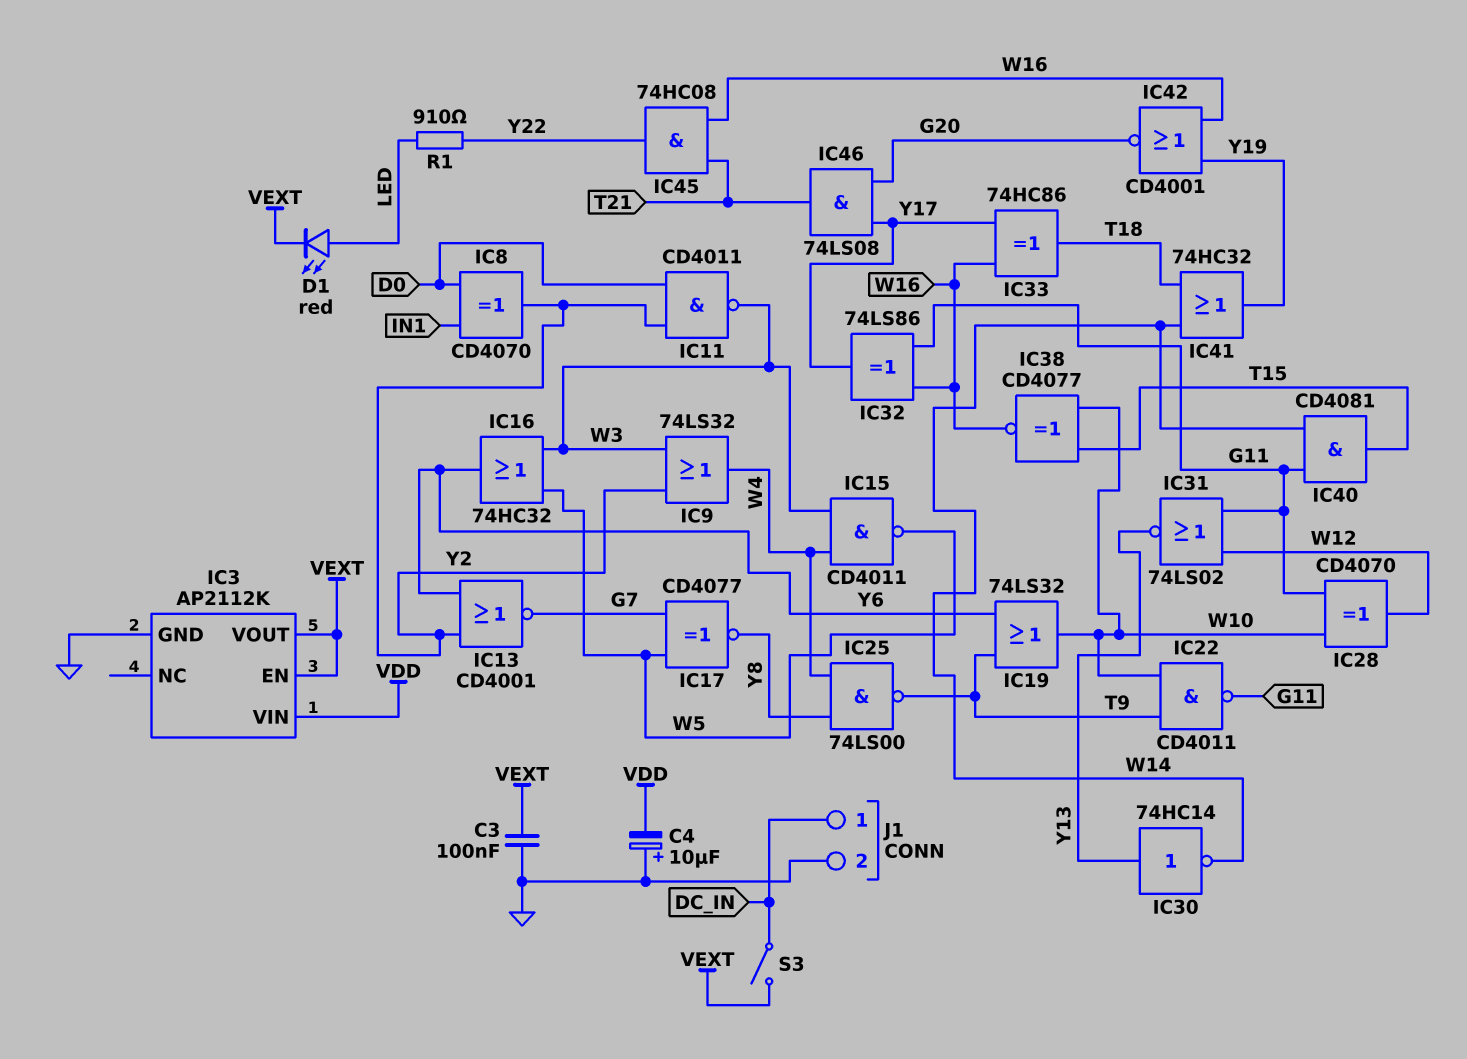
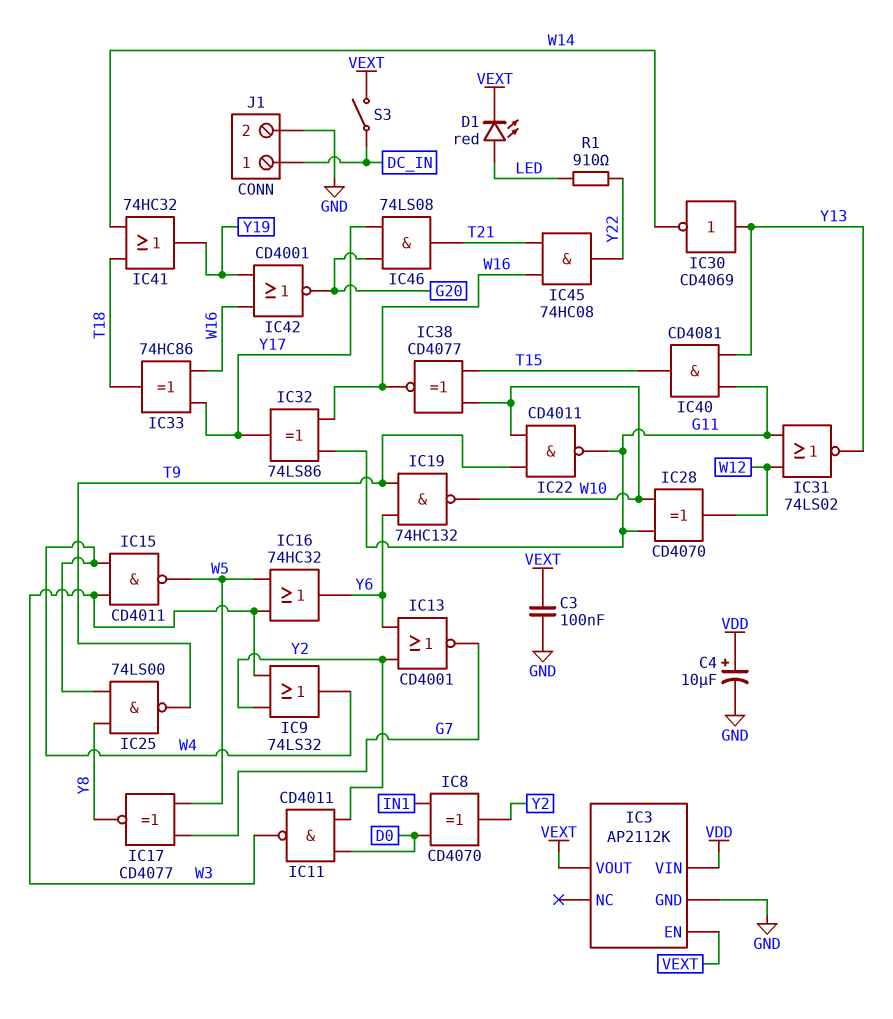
C4: 10uF (plus GND, minus VDD) -> 10uF (plus VDD, minus GND)
IC19: OR 74LS32 (in T9, in Y6, out W10) -> NAND 74HC132 (in T9, in Y6, out W10)
IC30: NOT 74HC14 (in Y13, out W14) -> NOT CD4069 (in Y13, out W14)
IC40: AND CD4081 (in G11, in W14, out T15) -> AND CD4081 (in G11, in Y13, out T15)

